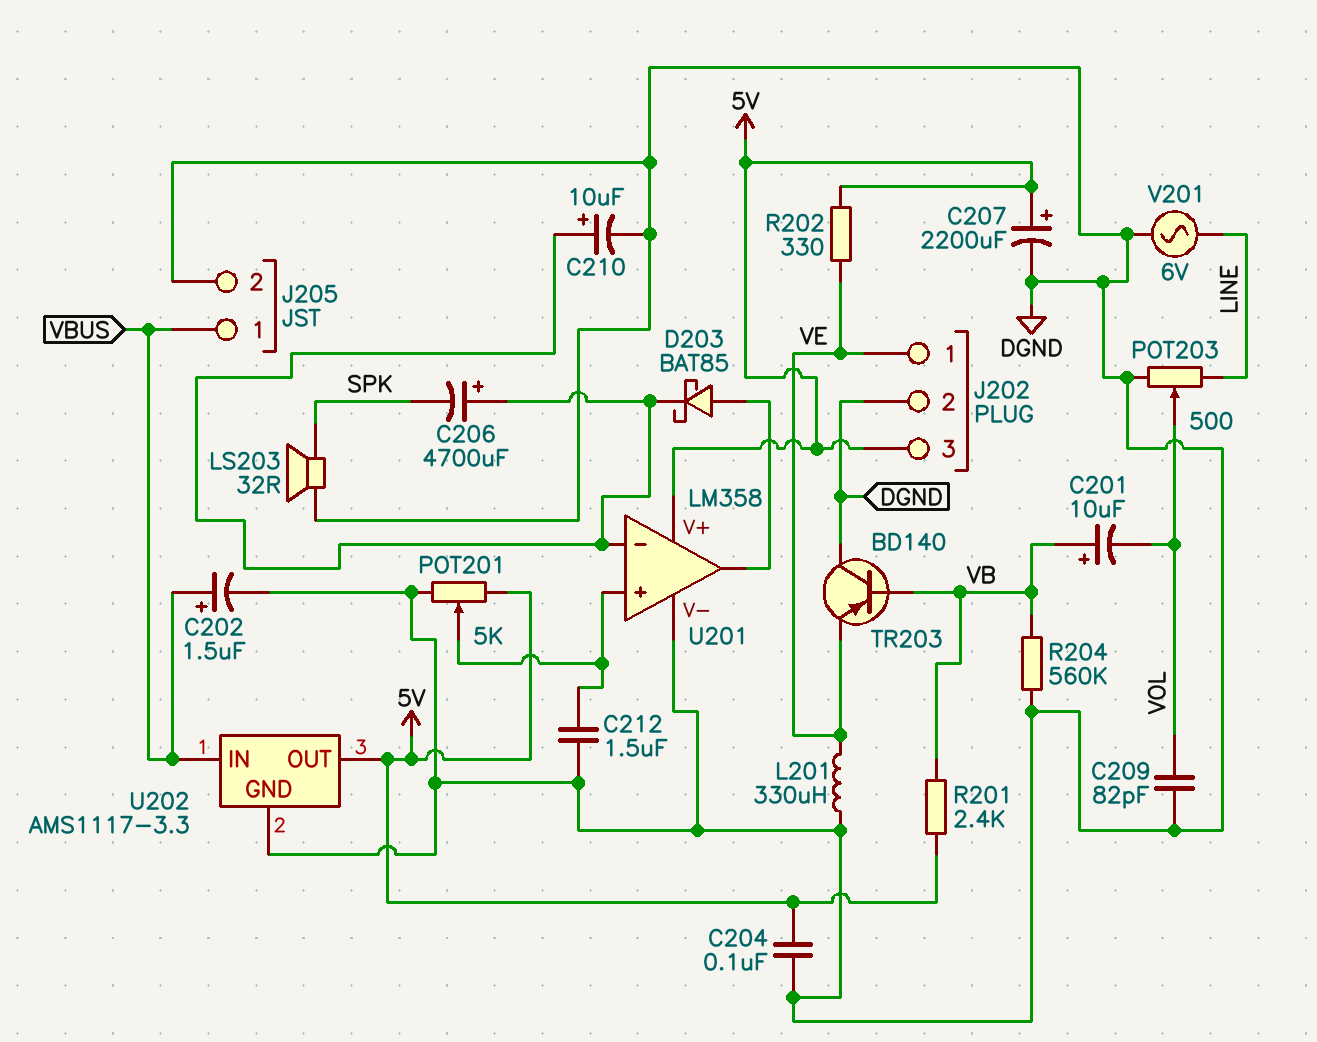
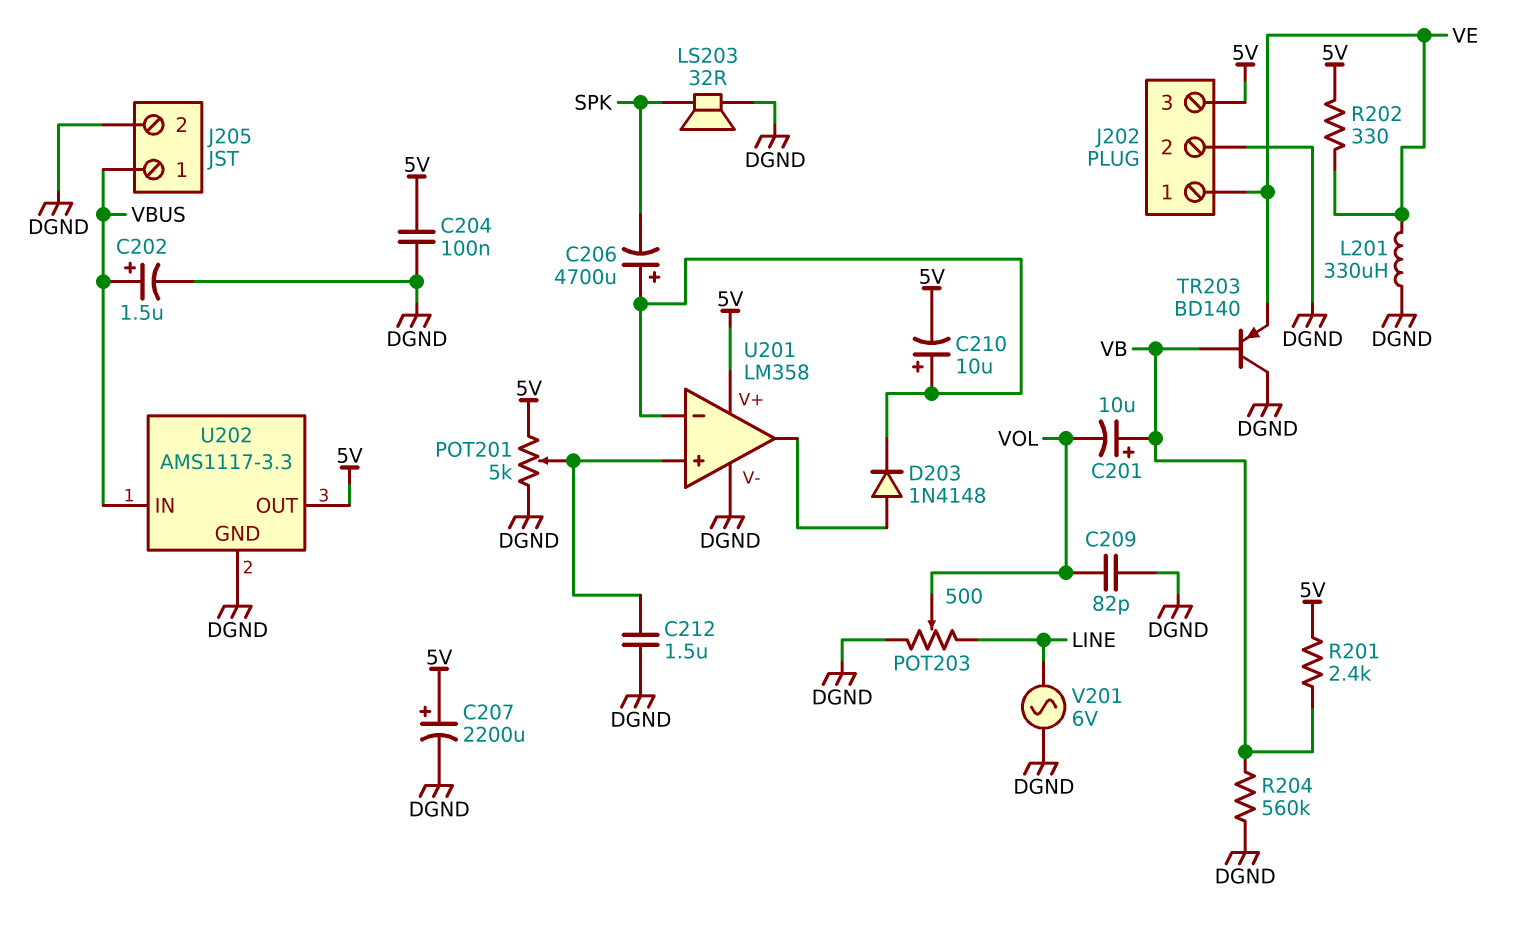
C210: 10uF (plus U201/in-, minus DGND) -> 10uF (plus U201/in-, minus 5V)
D203: schottky BAT85 (A U201/out, K U201/in-) -> diode 1N4148 (A U201/out, K U201/in-)

